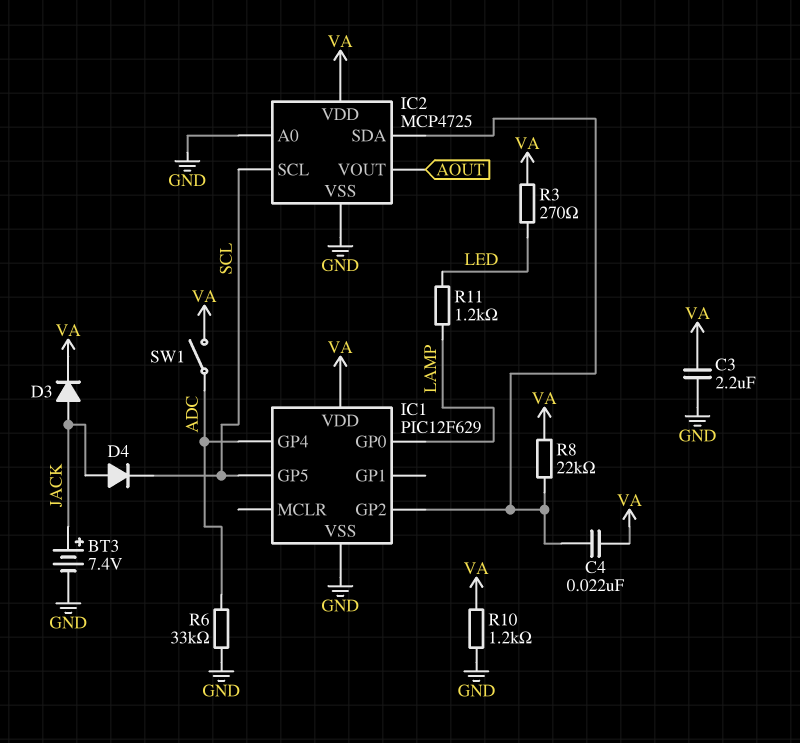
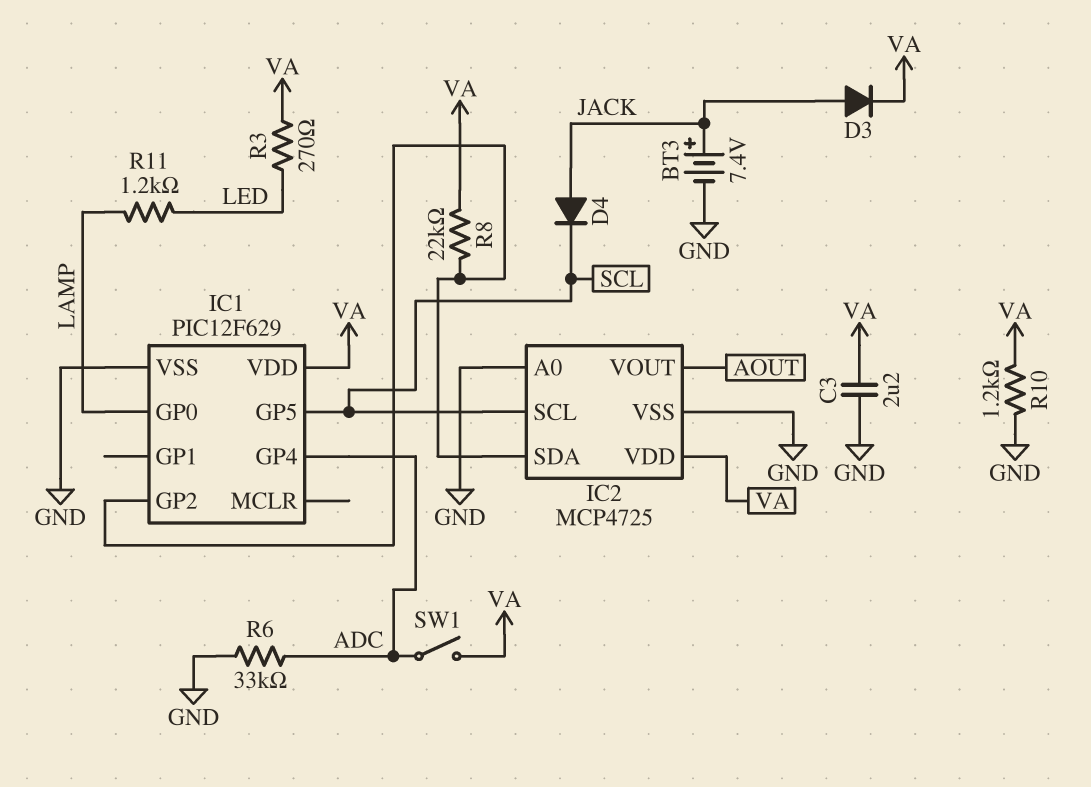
C4: 22nF (IC1/GP2, VA) -> none

